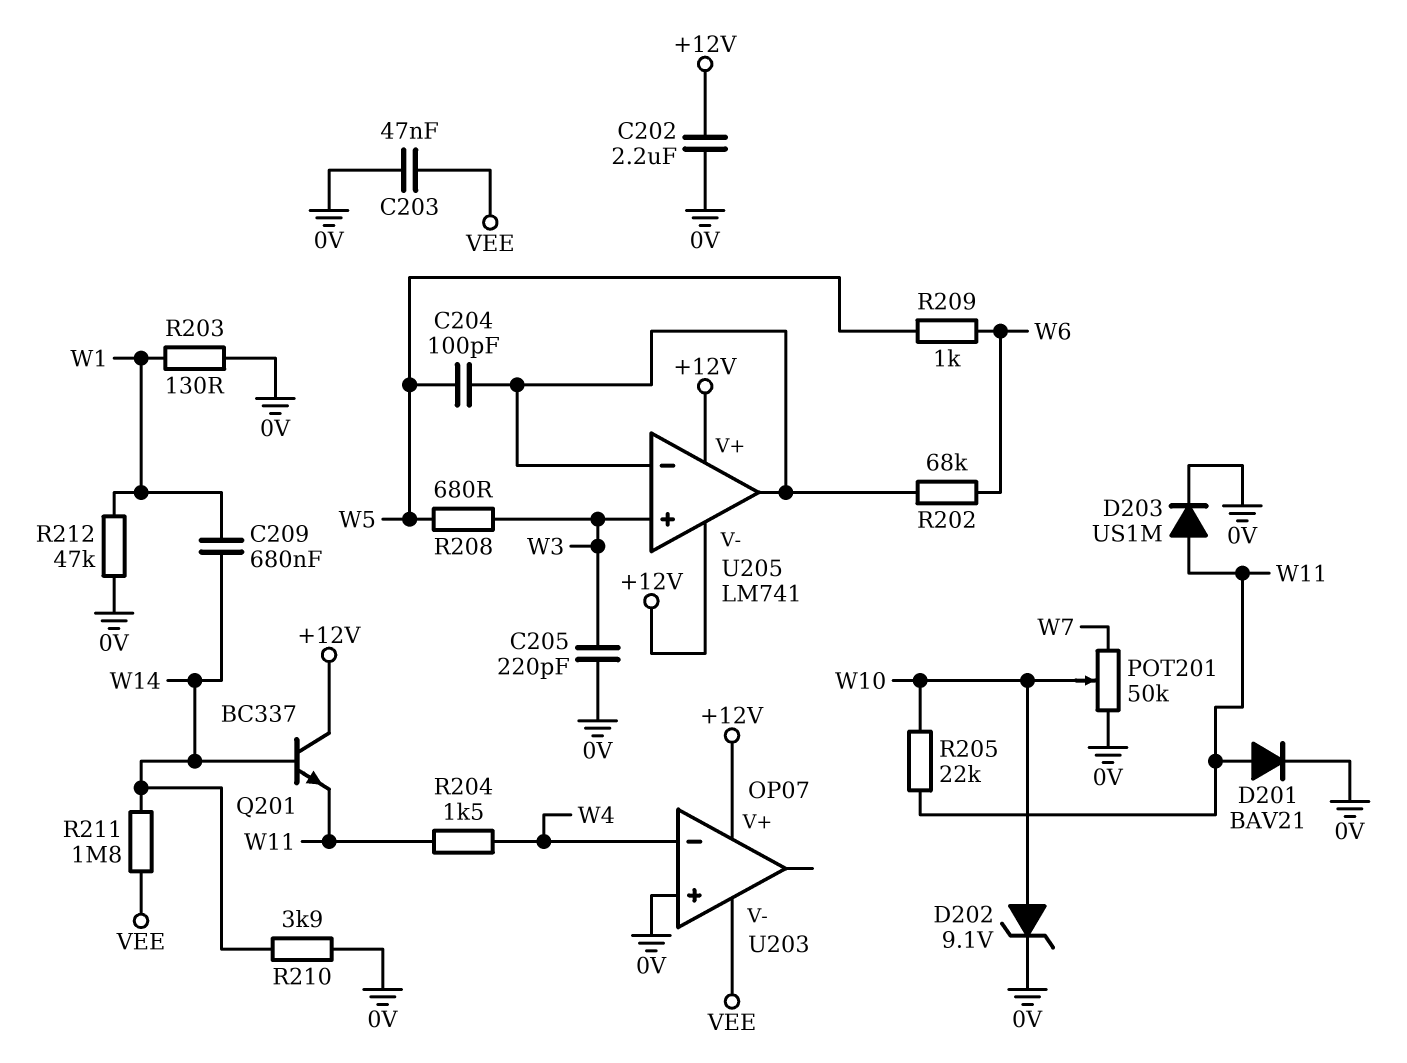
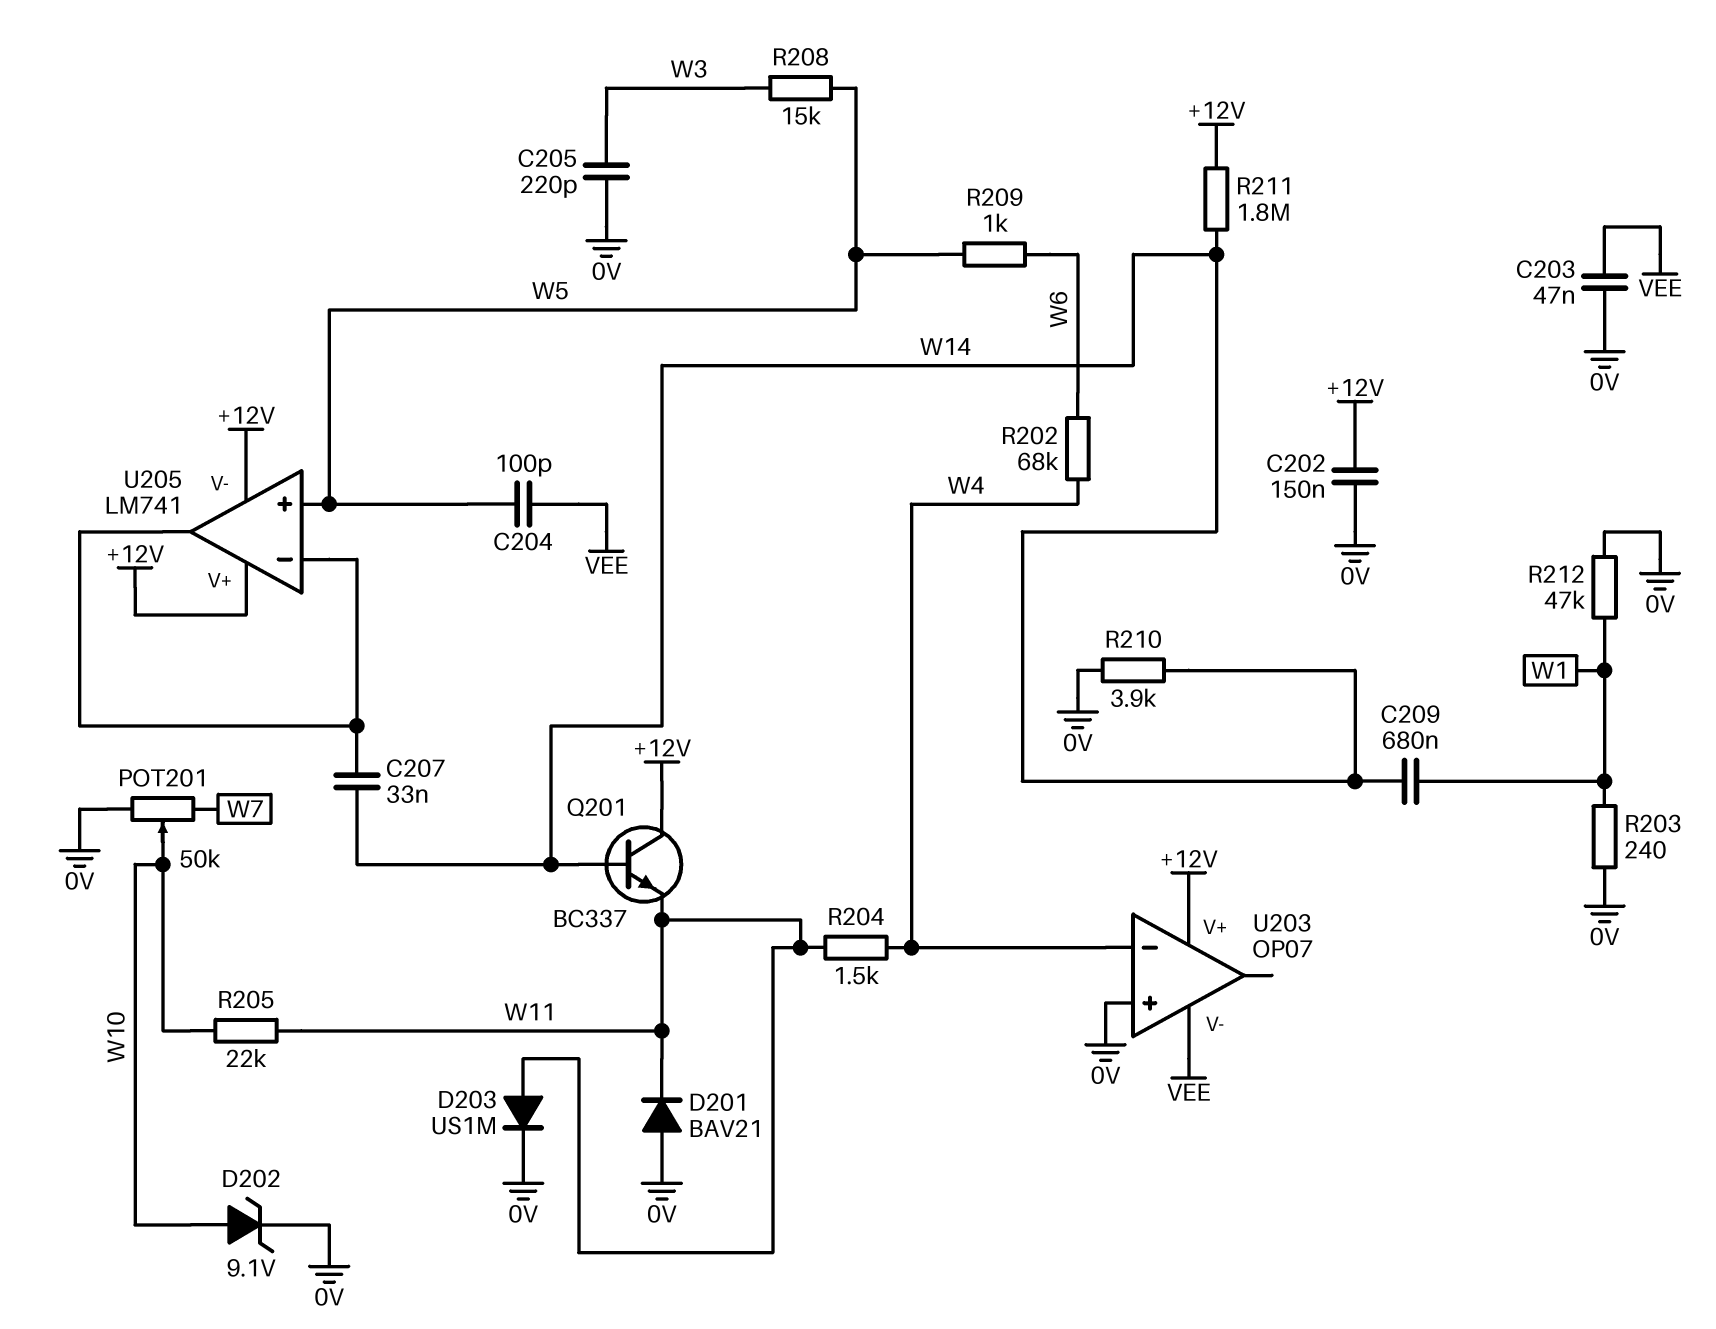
C202: 2.2uF (+12V, 0V) -> 150nF (+12V, 0V)
C204: 100pF (U205/in-, W5) -> 100pF (VEE, W5)
C207: none -> 33nF (U205/in-, W14)
D201: diode BAV21 (A W11, K 0V) -> diode BAV21 (A 0V, K W11)
R202: 68k (U205/in-, W6) -> 68k (W4, W6)
R203: 130 (0V, W1) -> 240 (0V, W1)
R208: 680 (W3, W5) -> 15k (W3, W5)
R211: 1.8M (VEE, W14) -> 1.8M (+12V, W14)
U205 pin in+: W3 -> W5

